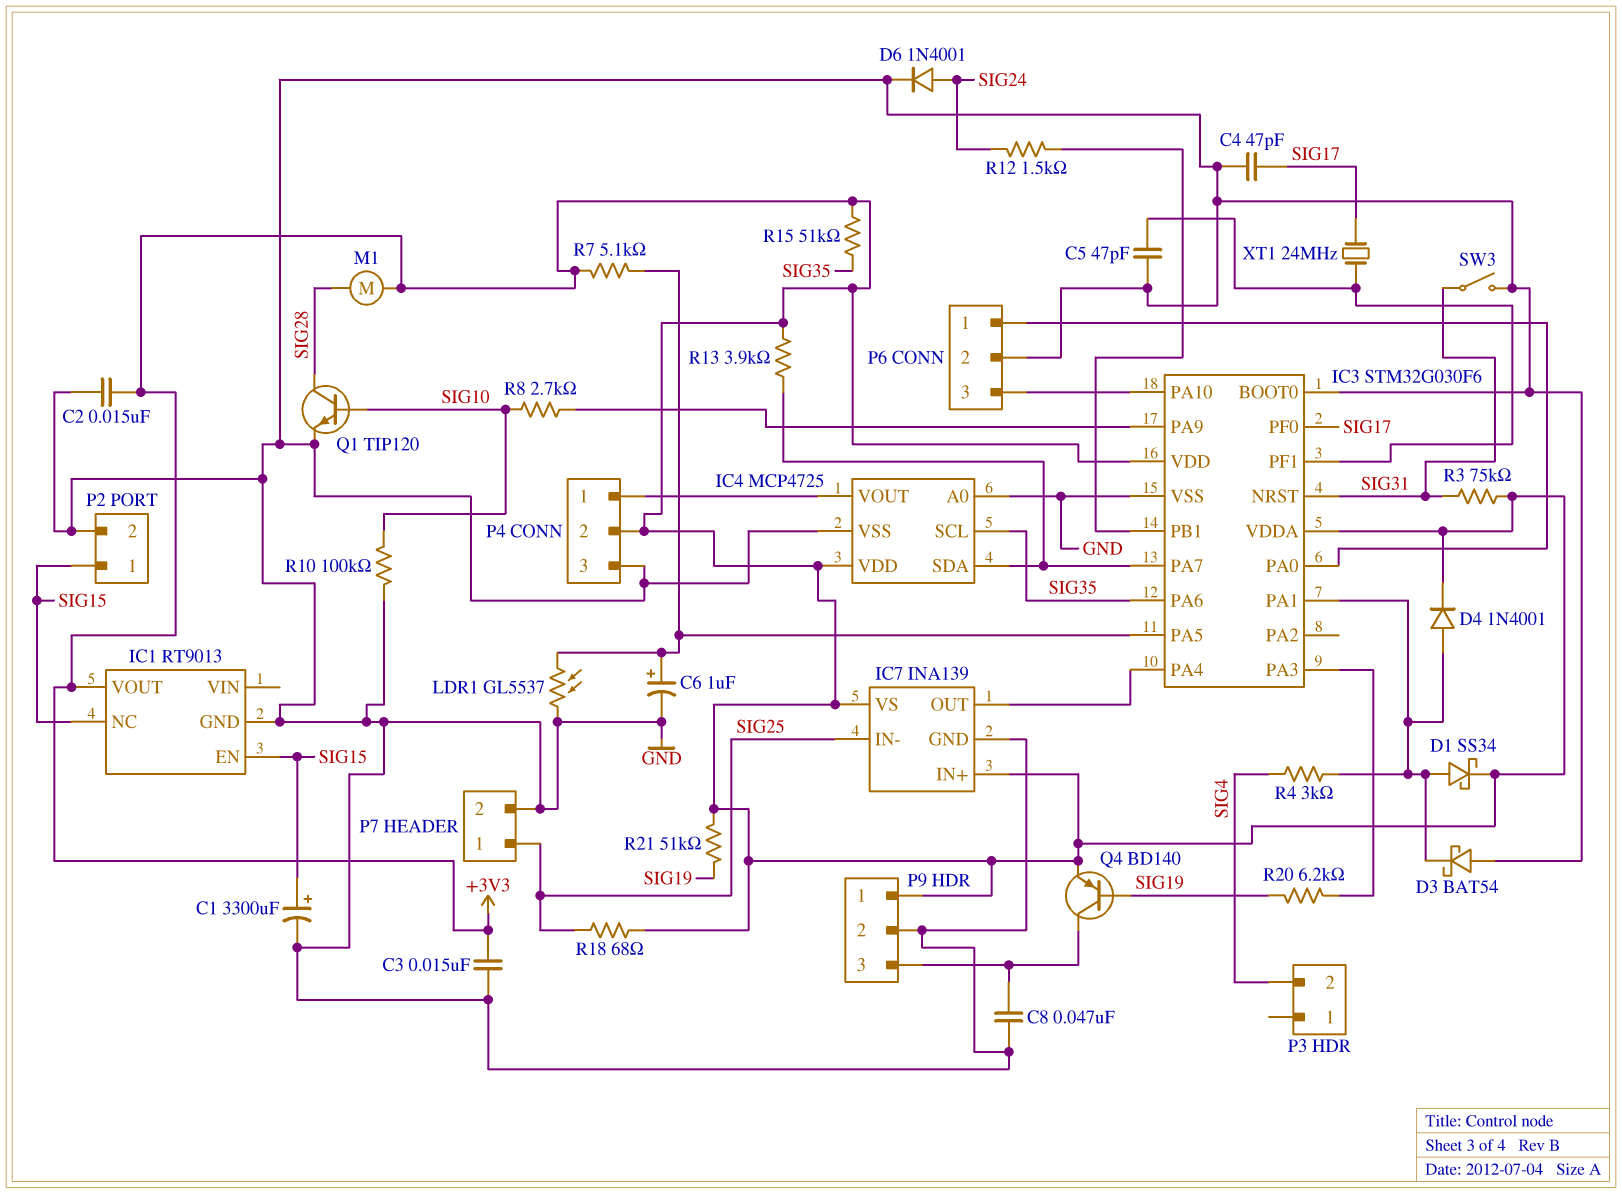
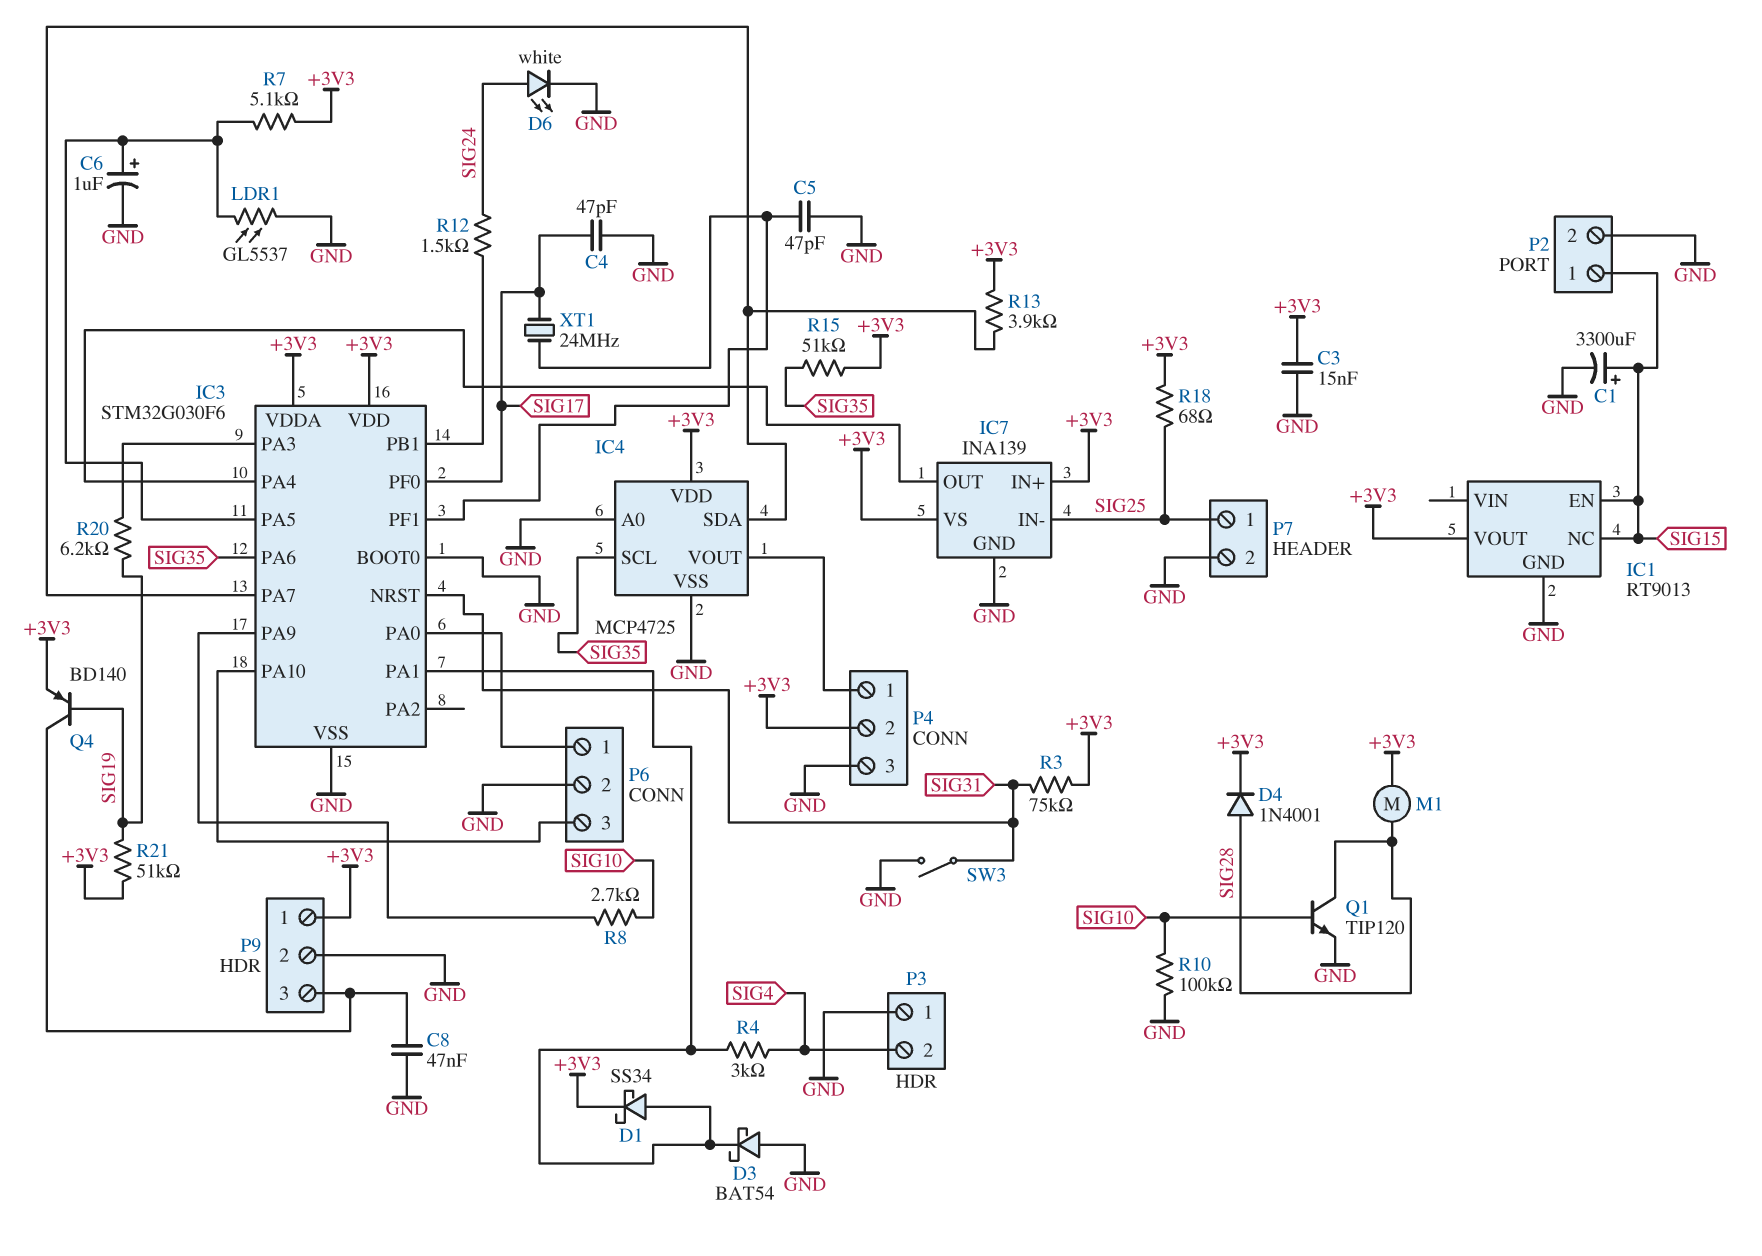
C2: 15nF (+3V3, GND) -> none
D4: diode 1N4001 (A IC3/PA1, K +3V3) -> diode 1N4001 (A SIG28, K +3V3)
D6: diode 1N4001 (A SIG24, K GND) -> LED white (A SIG24, K GND)
P3 pin 1: none -> GND

